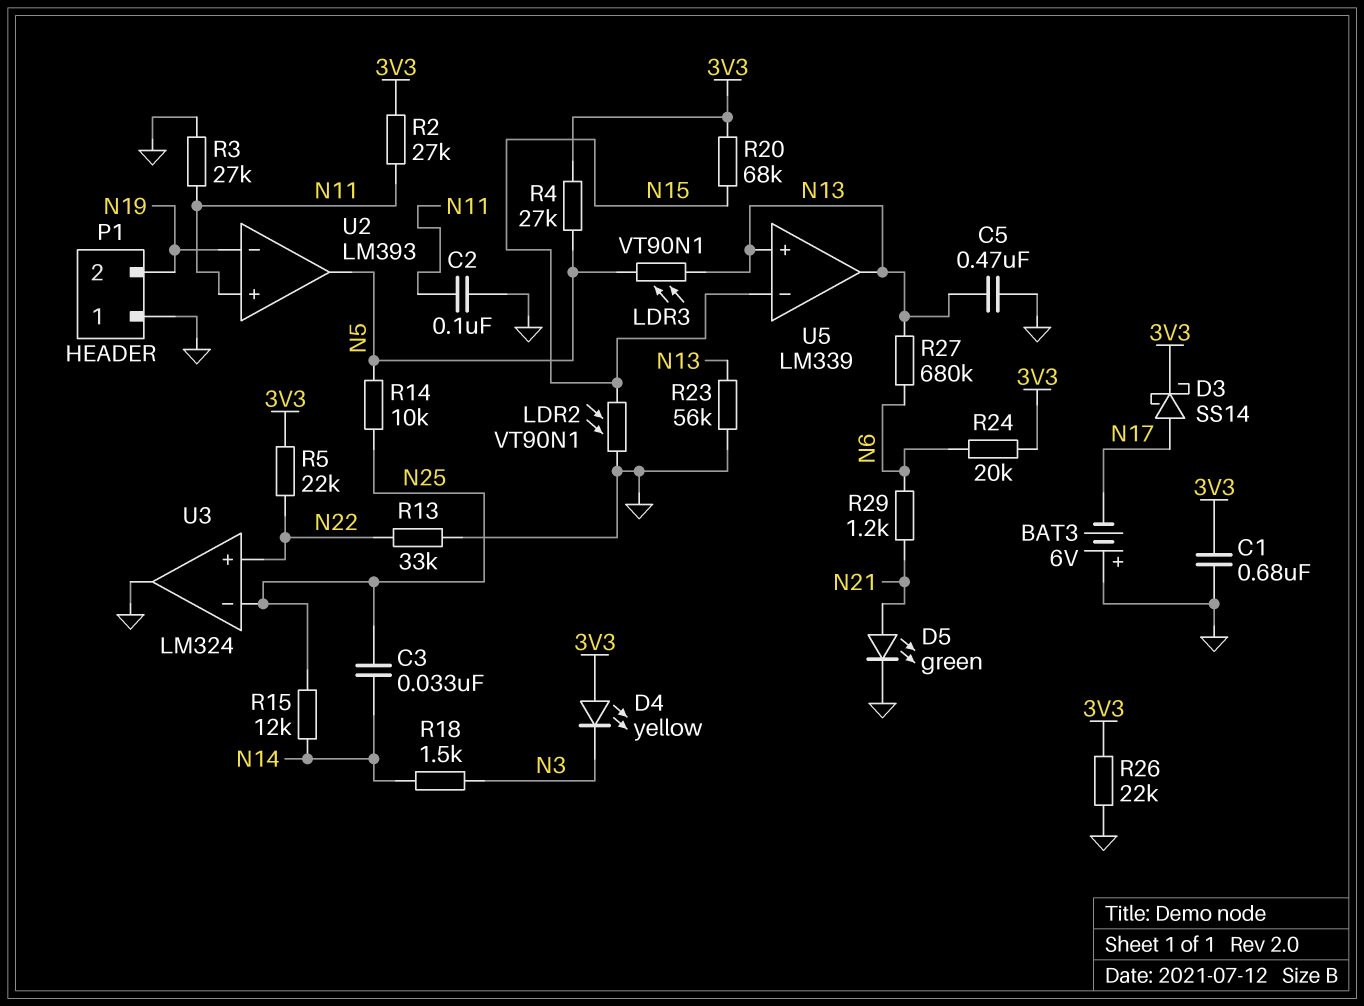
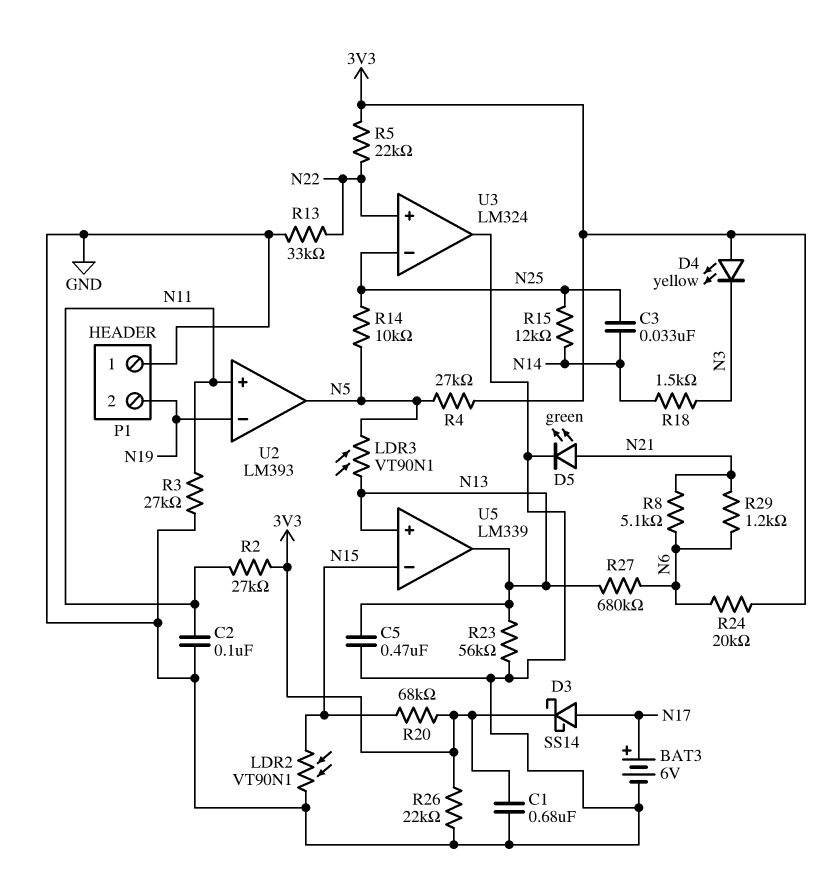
BAT3: 6V (plus GND, minus N17) -> 6V (plus N17, minus GND)
R8: none -> 5.1k (N6, N21)

